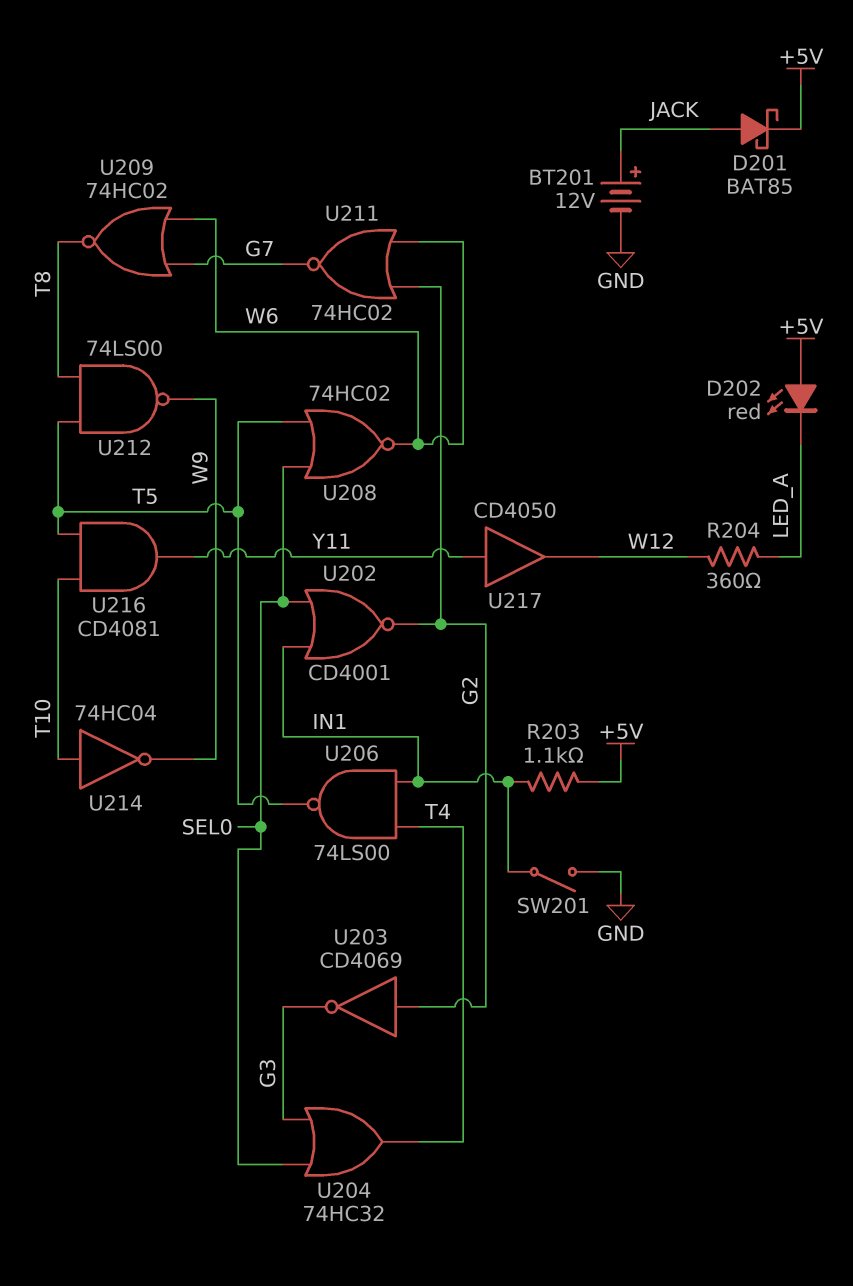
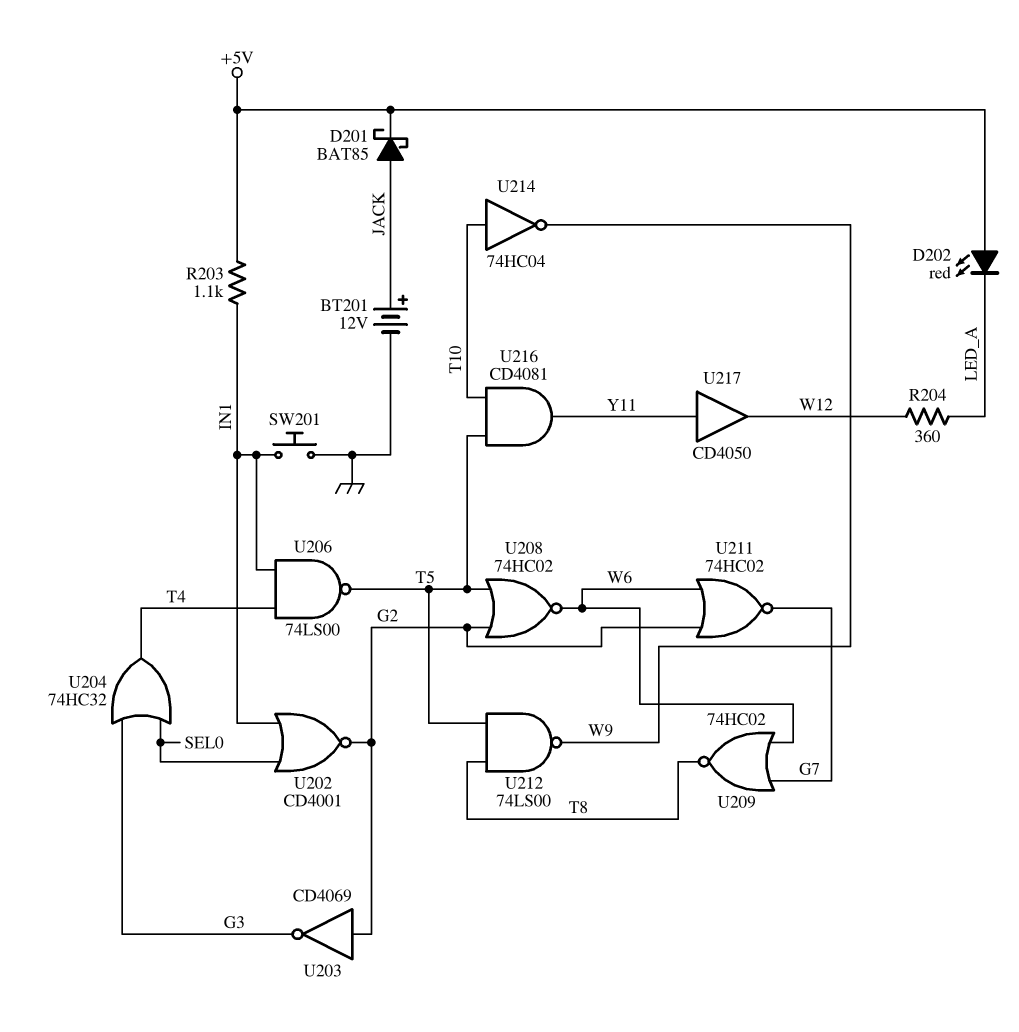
SW201: switch (GND, IN1) -> button (GND, IN1)
U208: NOR 74HC02 (in SEL0, in T5, out W6) -> NOR 74HC02 (in G2, in T5, out W6)

